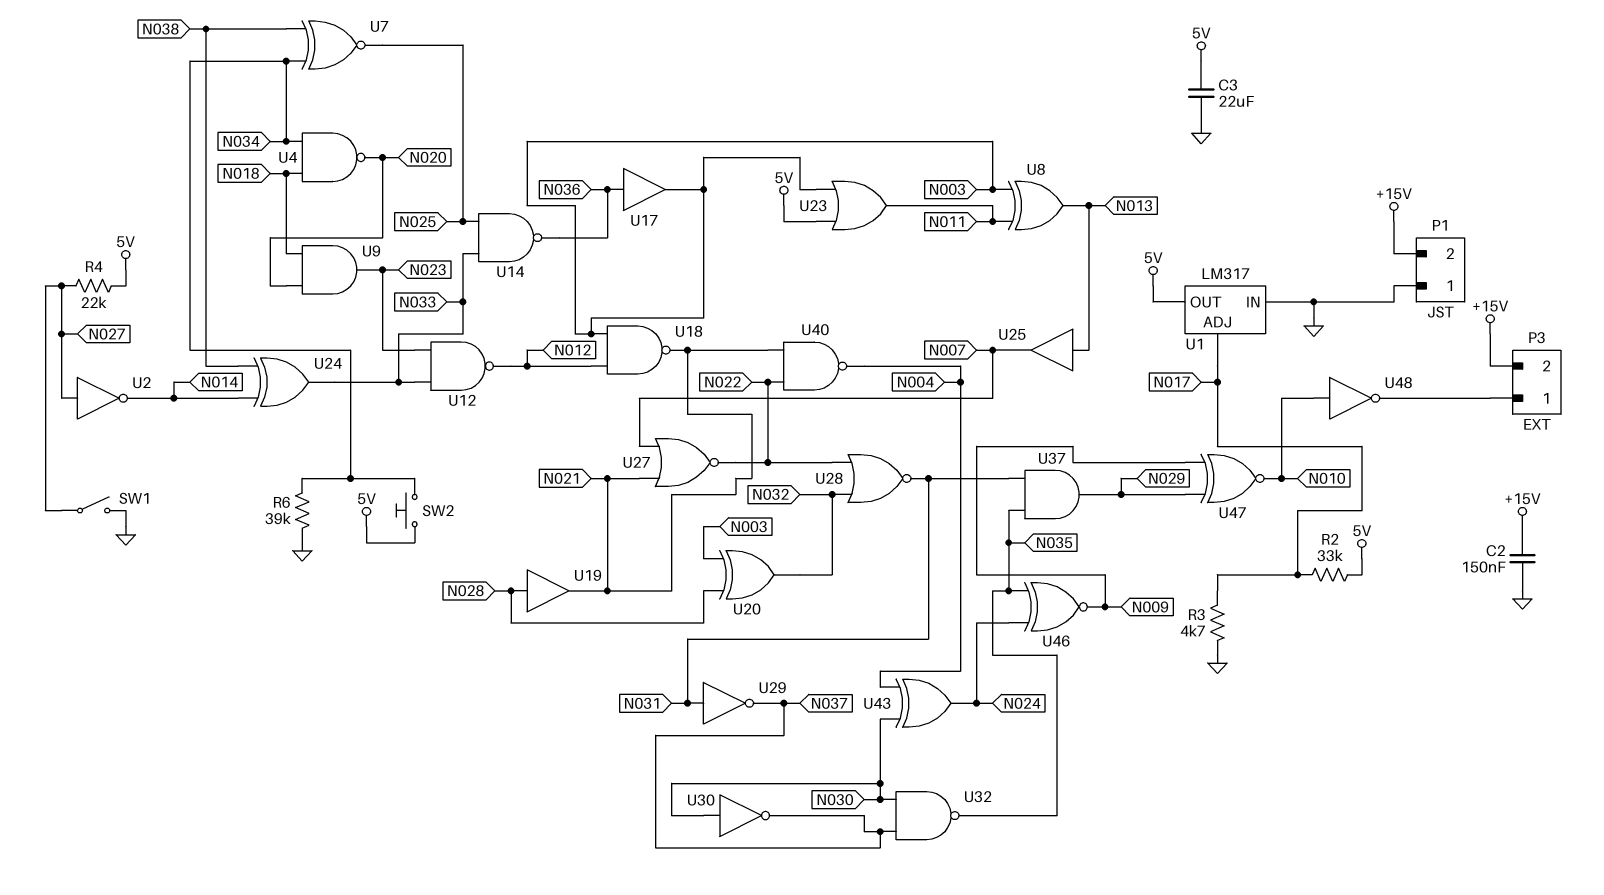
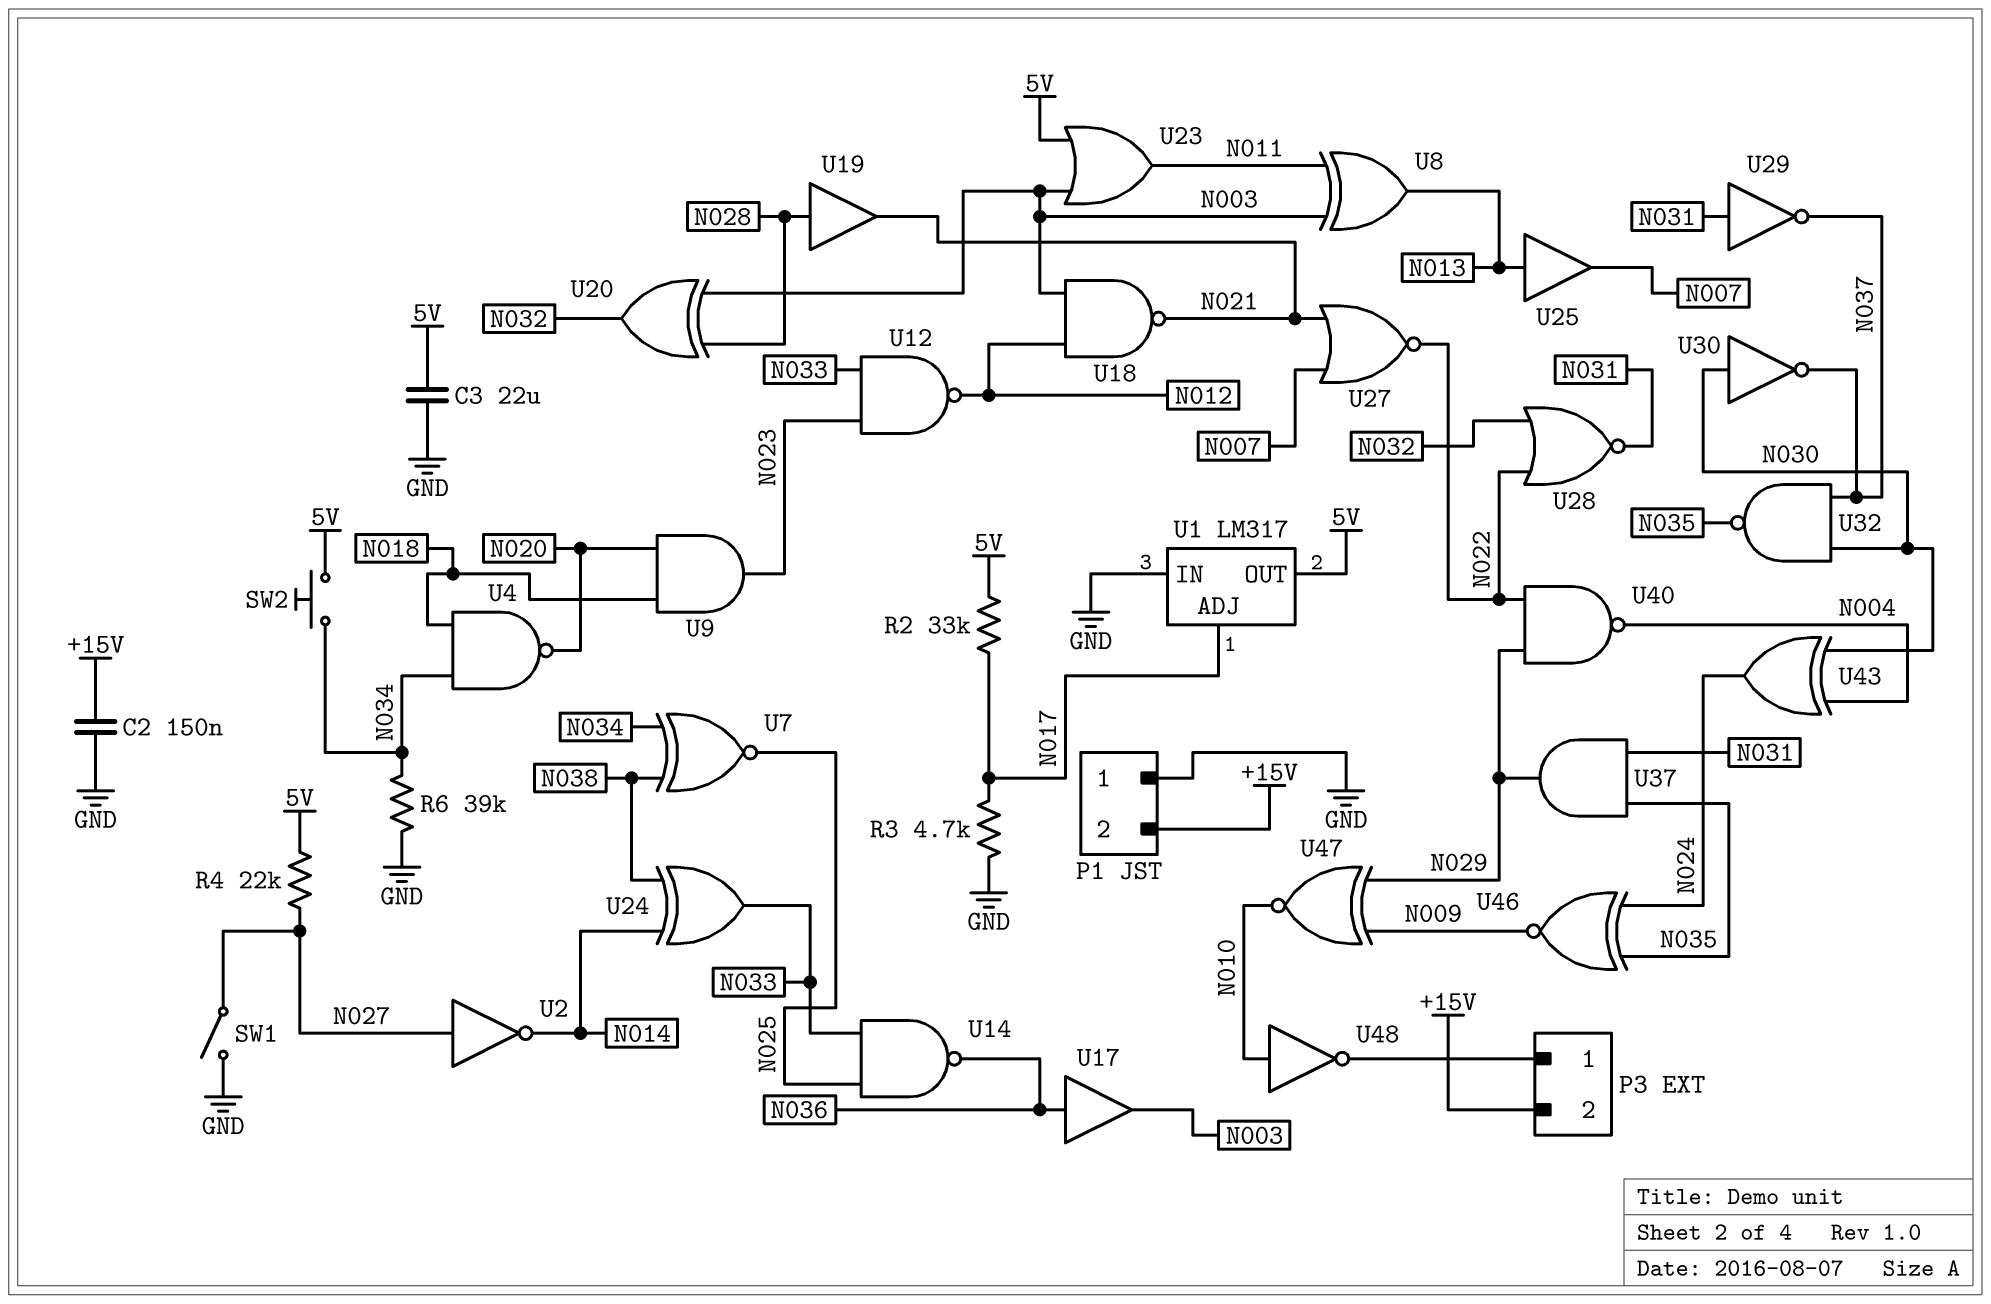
U40: NAND (in N021, in N022, out N004) -> NAND (in N022, in N029, out N004)

